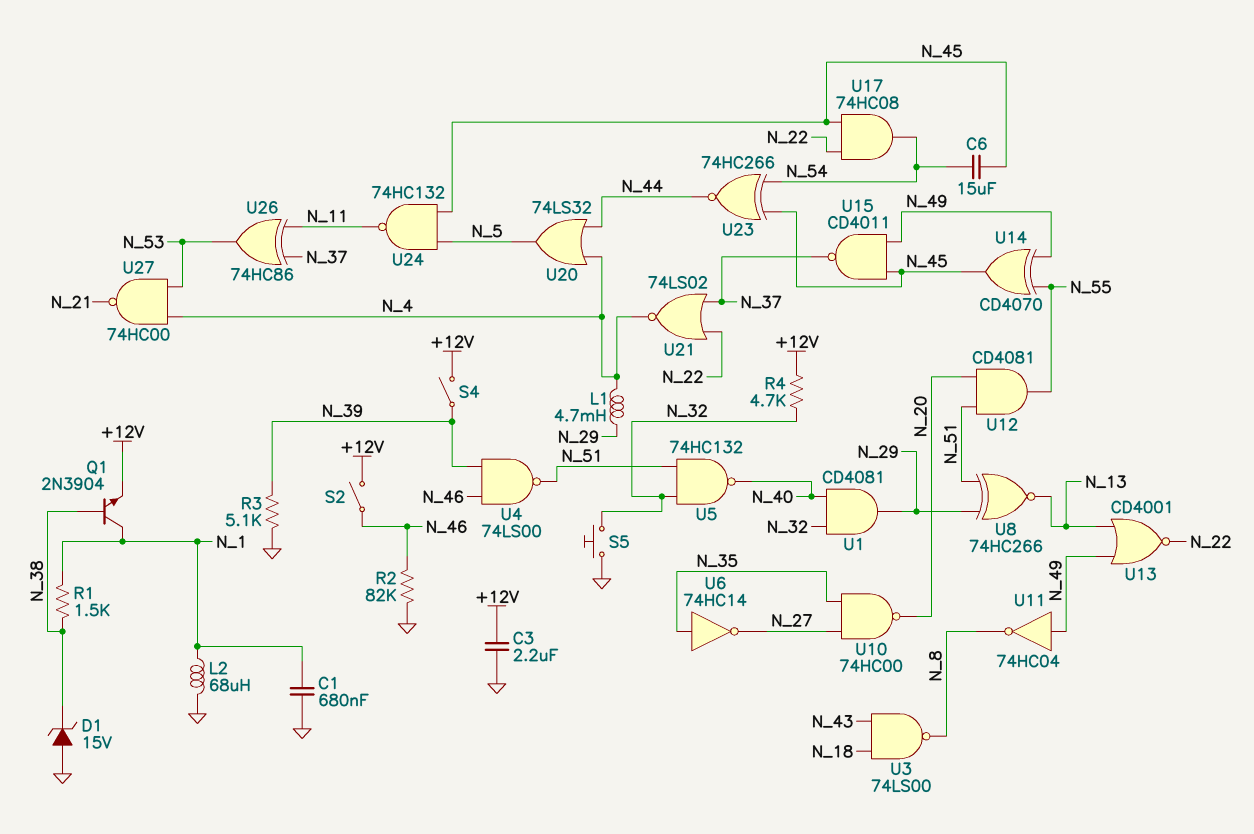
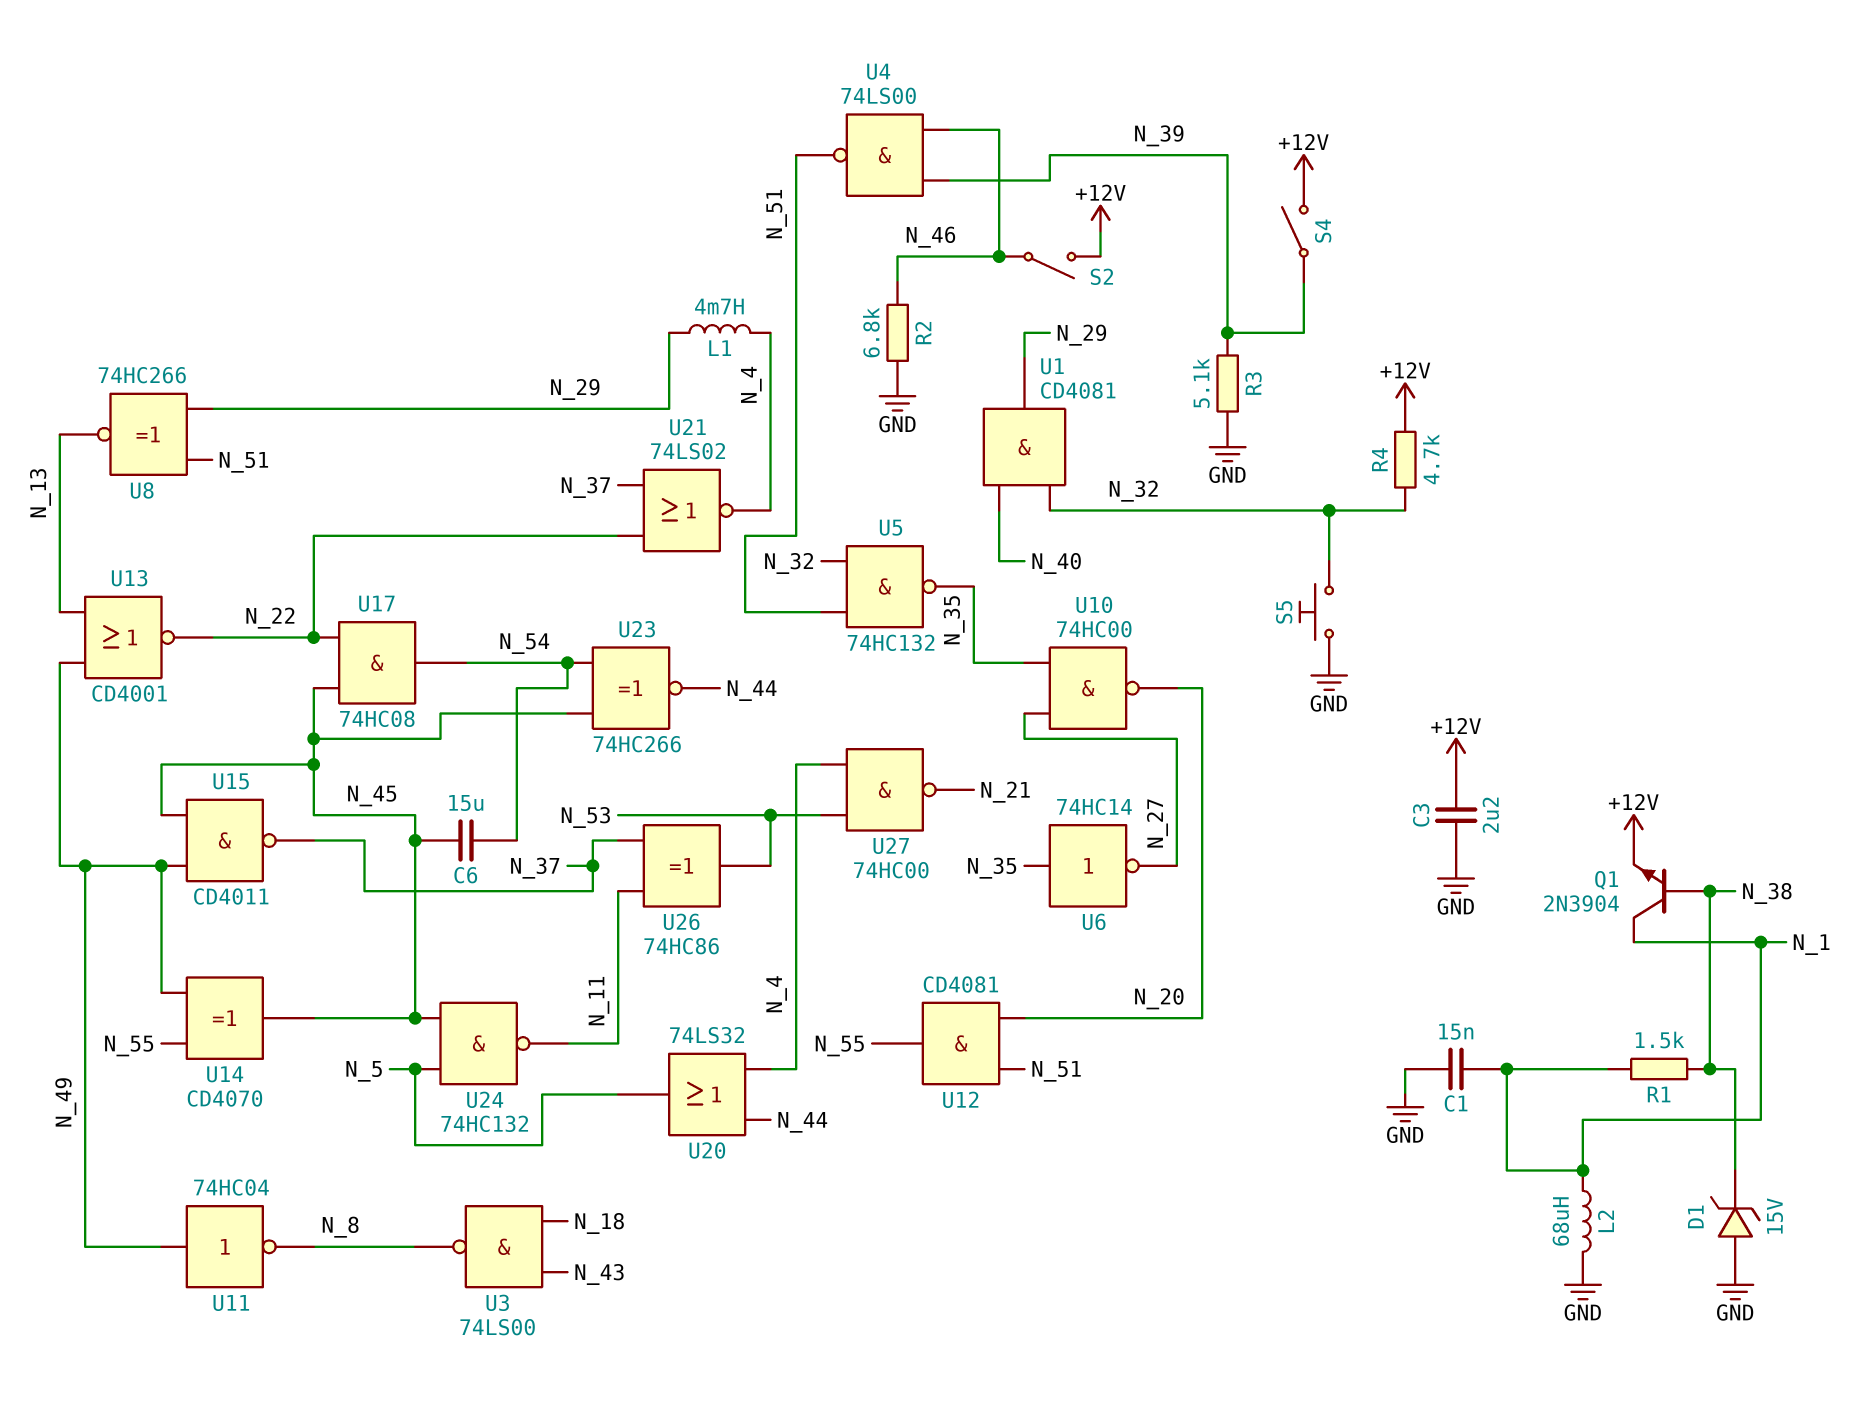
C1: 680nF (GND, N_1) -> 15nF (GND, N_1)
R2: 82k (GND, N_46) -> 6.8k (GND, N_46)
U5: NAND 74HC132 (in N_32, in N_51, out N_40) -> NAND 74HC132 (in N_32, in N_51, out N_35)

